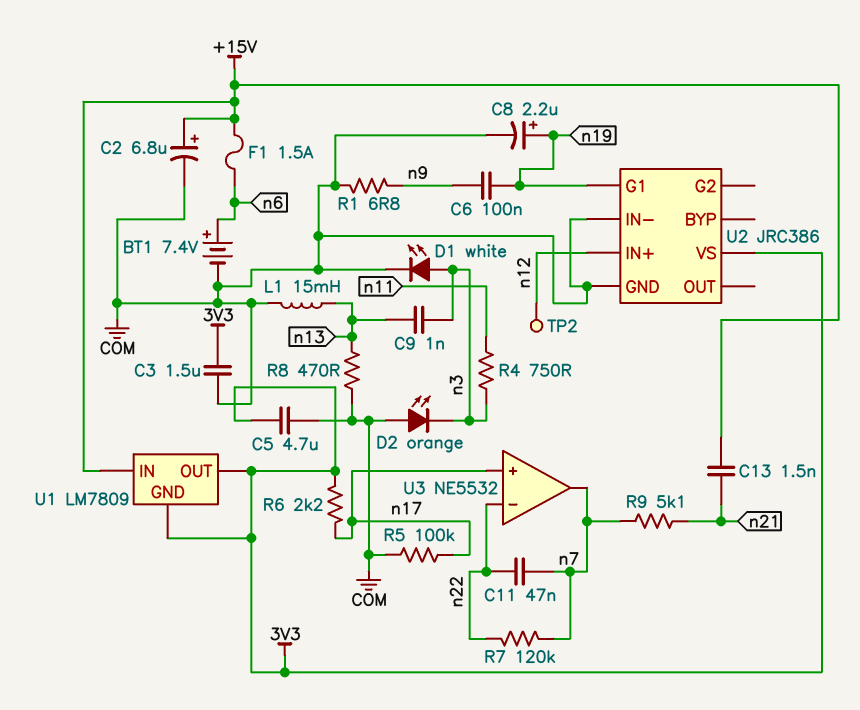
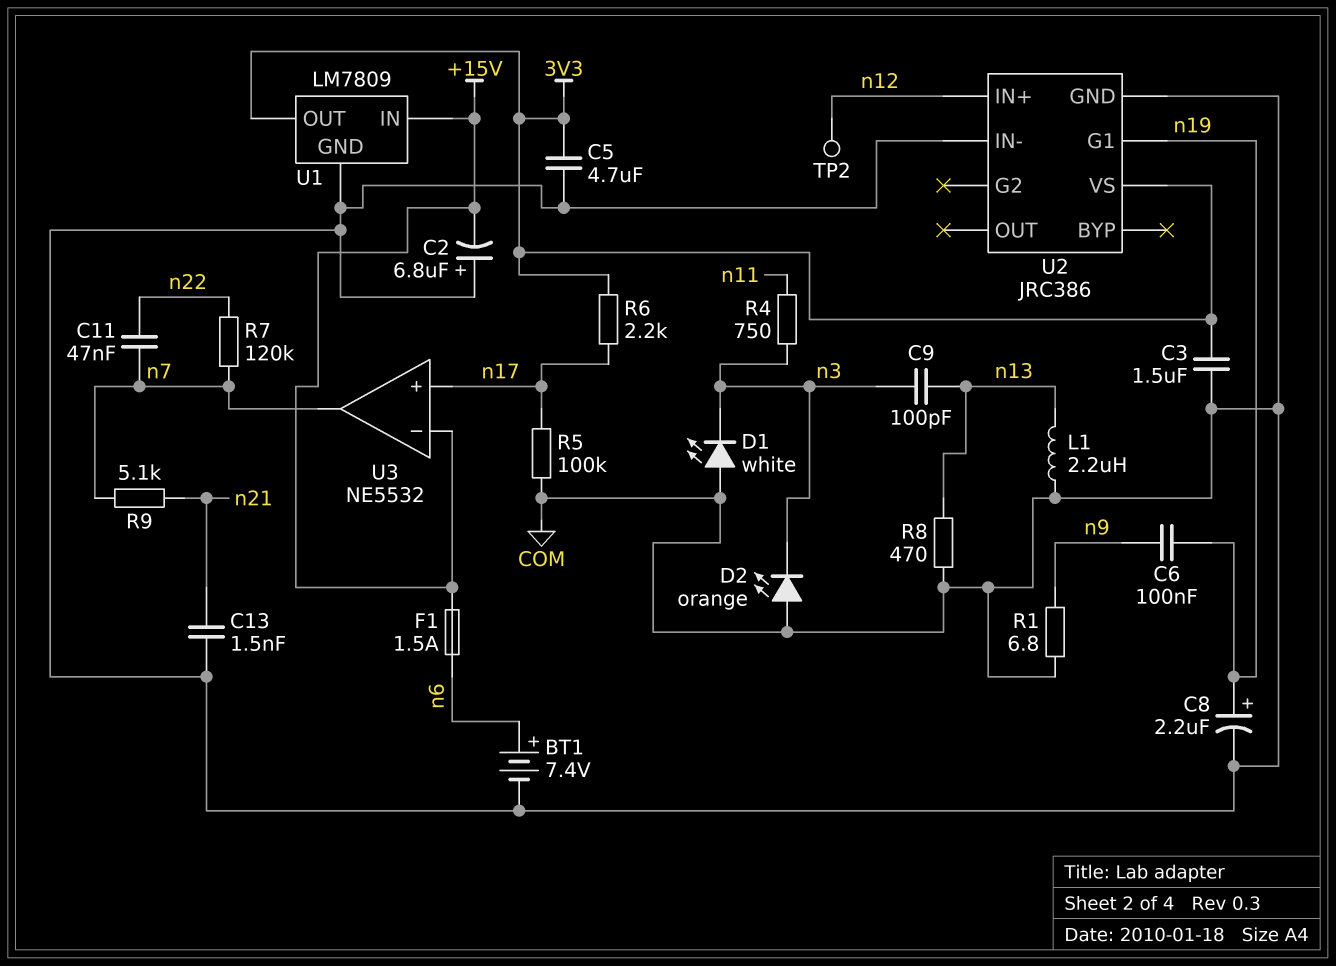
C2: 6.8uF (plus +15V, minus COM) -> 6.8uF (plus COM, minus +15V)
C9: 1nF (n3, n13) -> 100pF (n3, n13)
C13: 1.5nF (+15V, n21) -> 1.5nF (COM, n21)
D1: LED white (A n3, K COM) -> LED white (A COM, K n3)
L1: 15mH (COM, n13) -> 2.2uH (COM, n13)
U1 pin GND: 3V3 -> COM
U3 pin in-: n22 -> +15V

